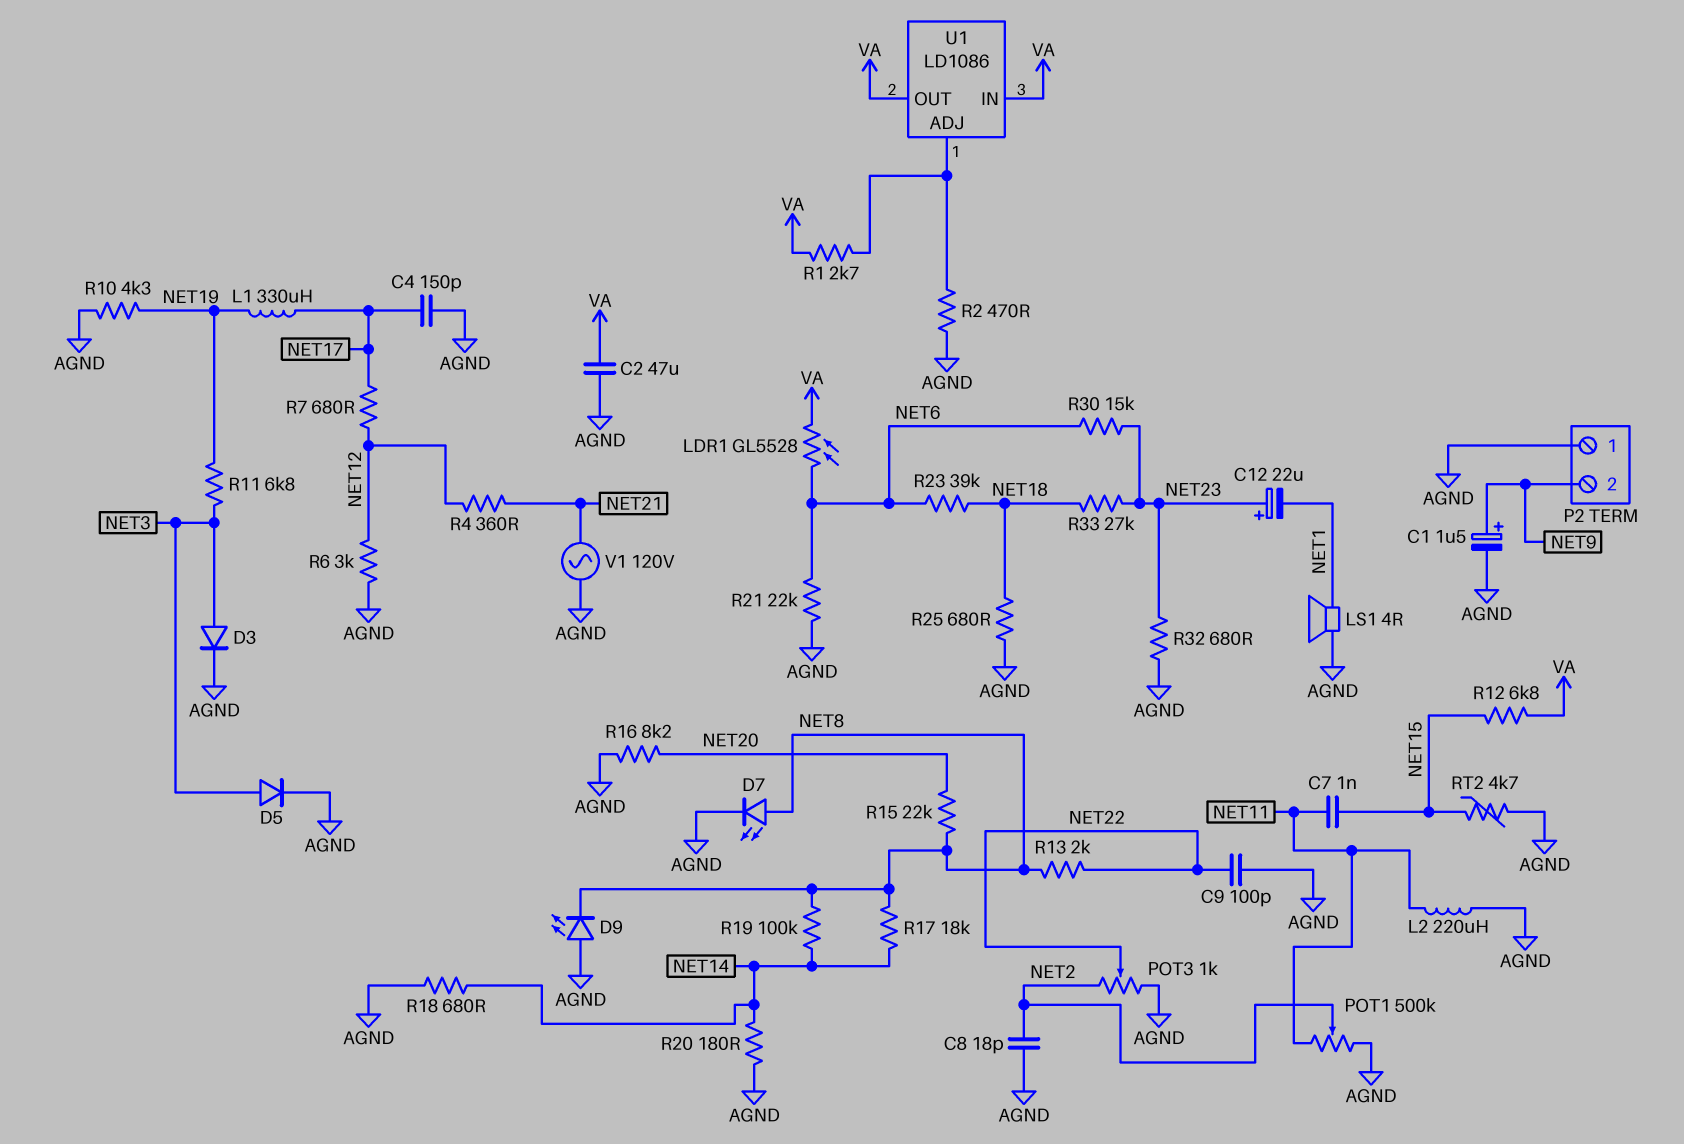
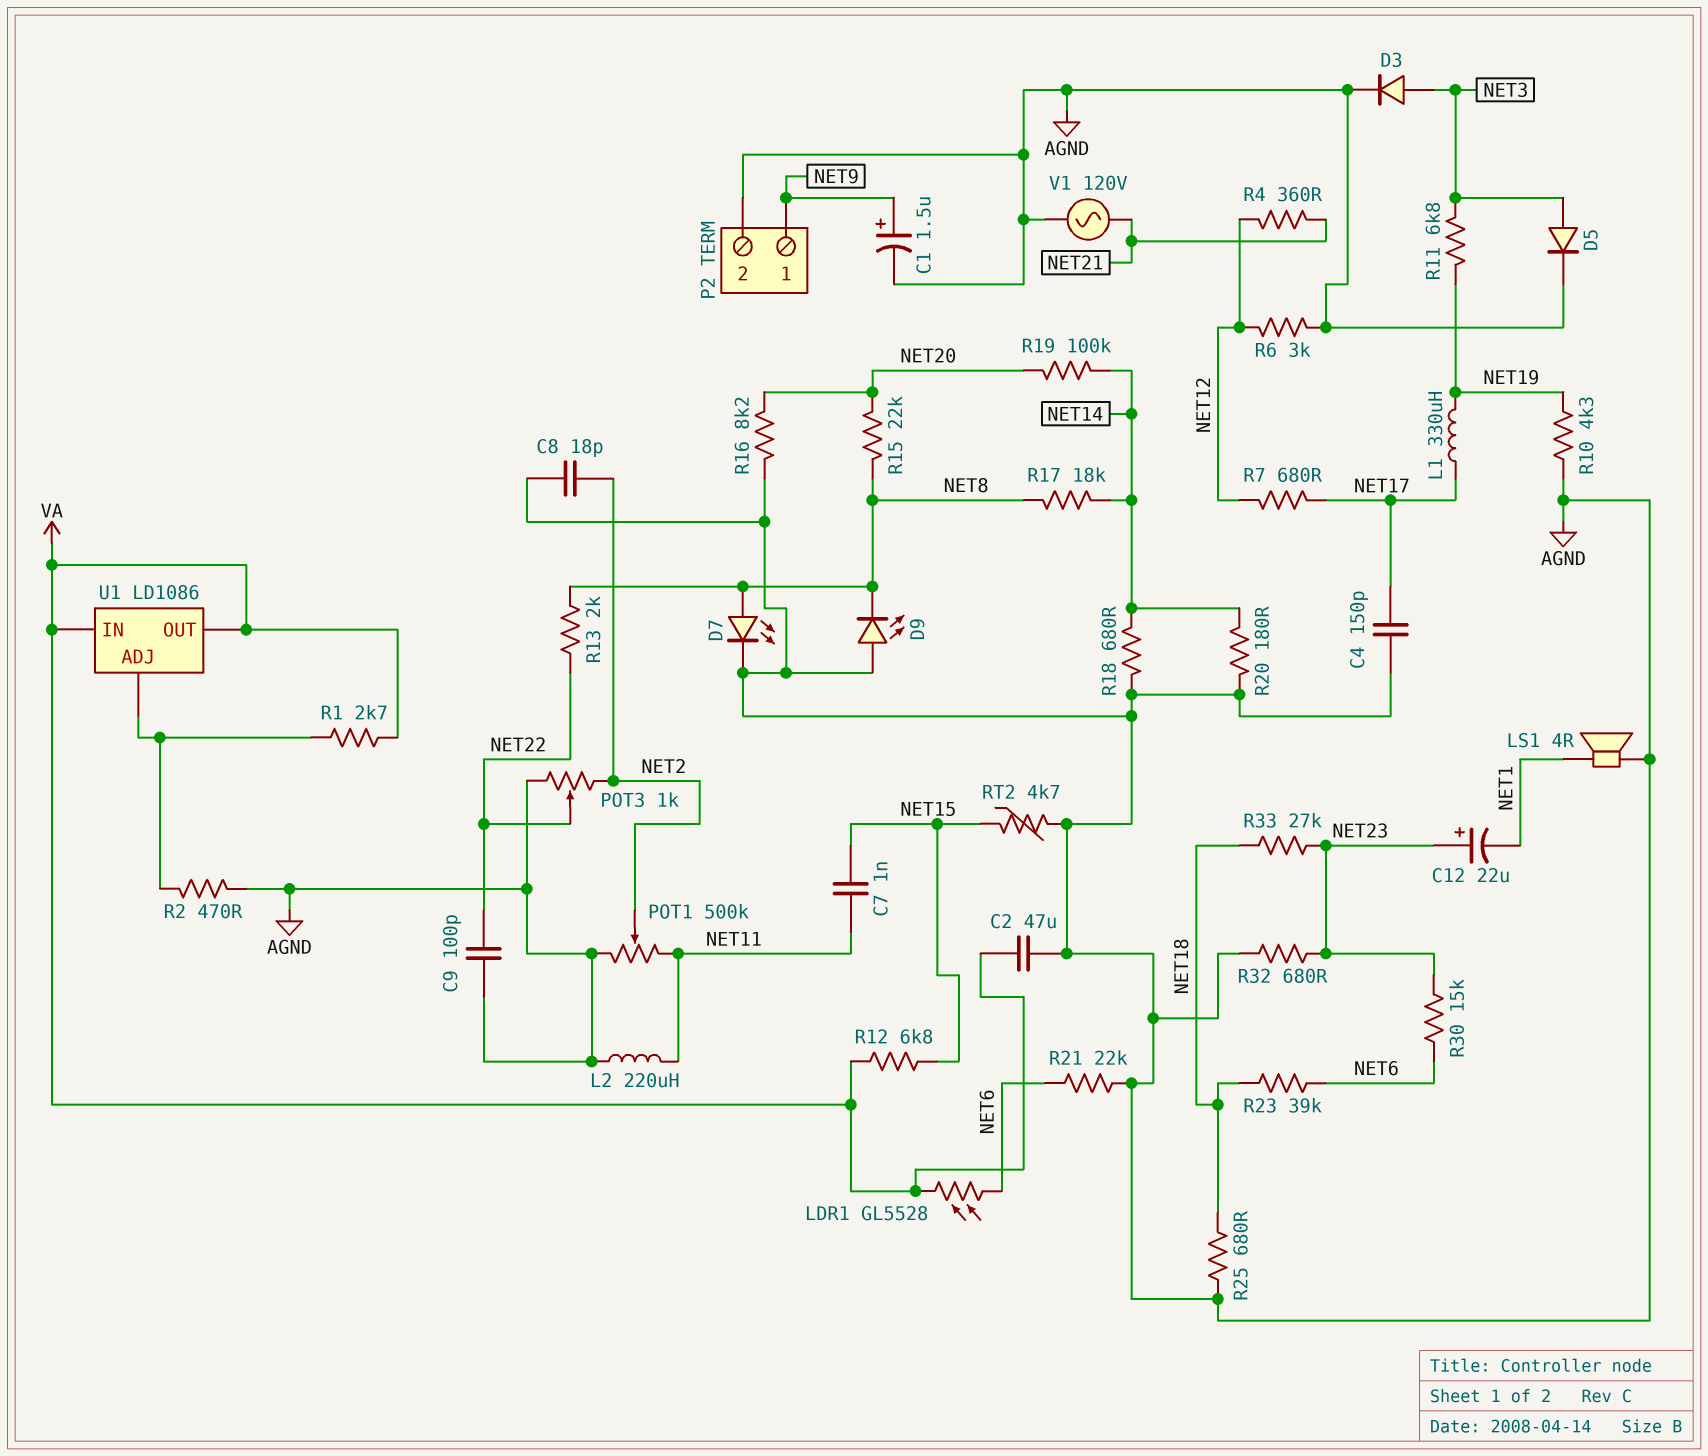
P2 pin 1: AGND -> NET9
P2 pin 2: NET9 -> AGND
R19: 100k (NET8, NET14) -> 100k (NET14, NET20)

